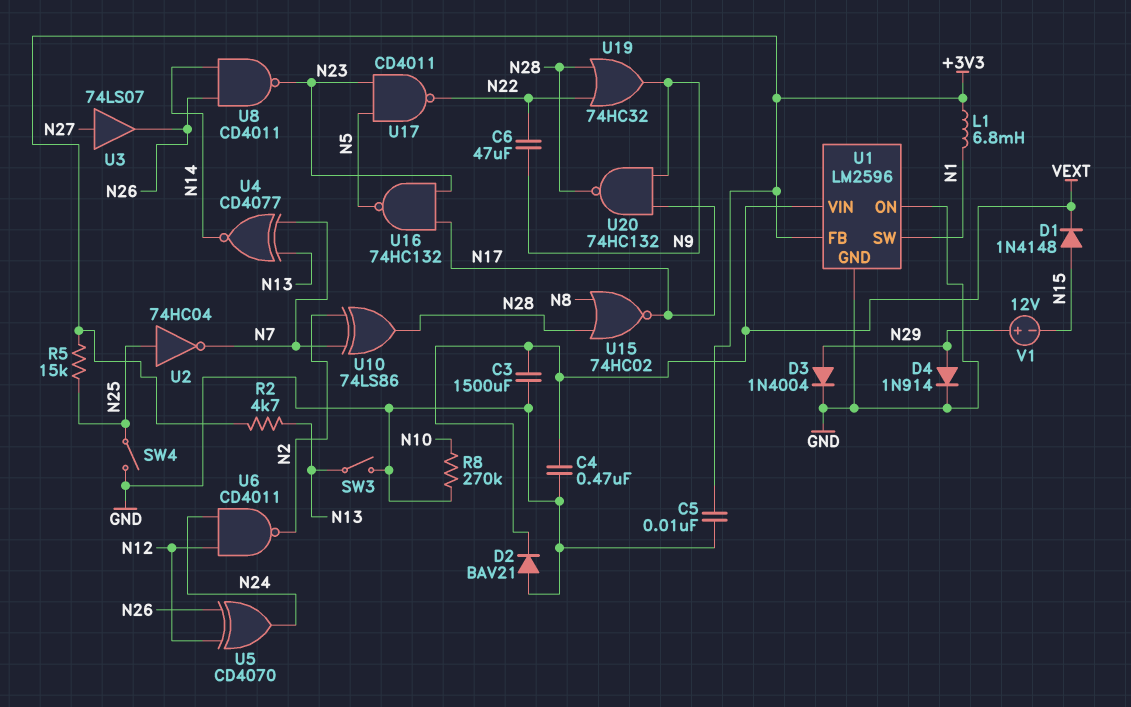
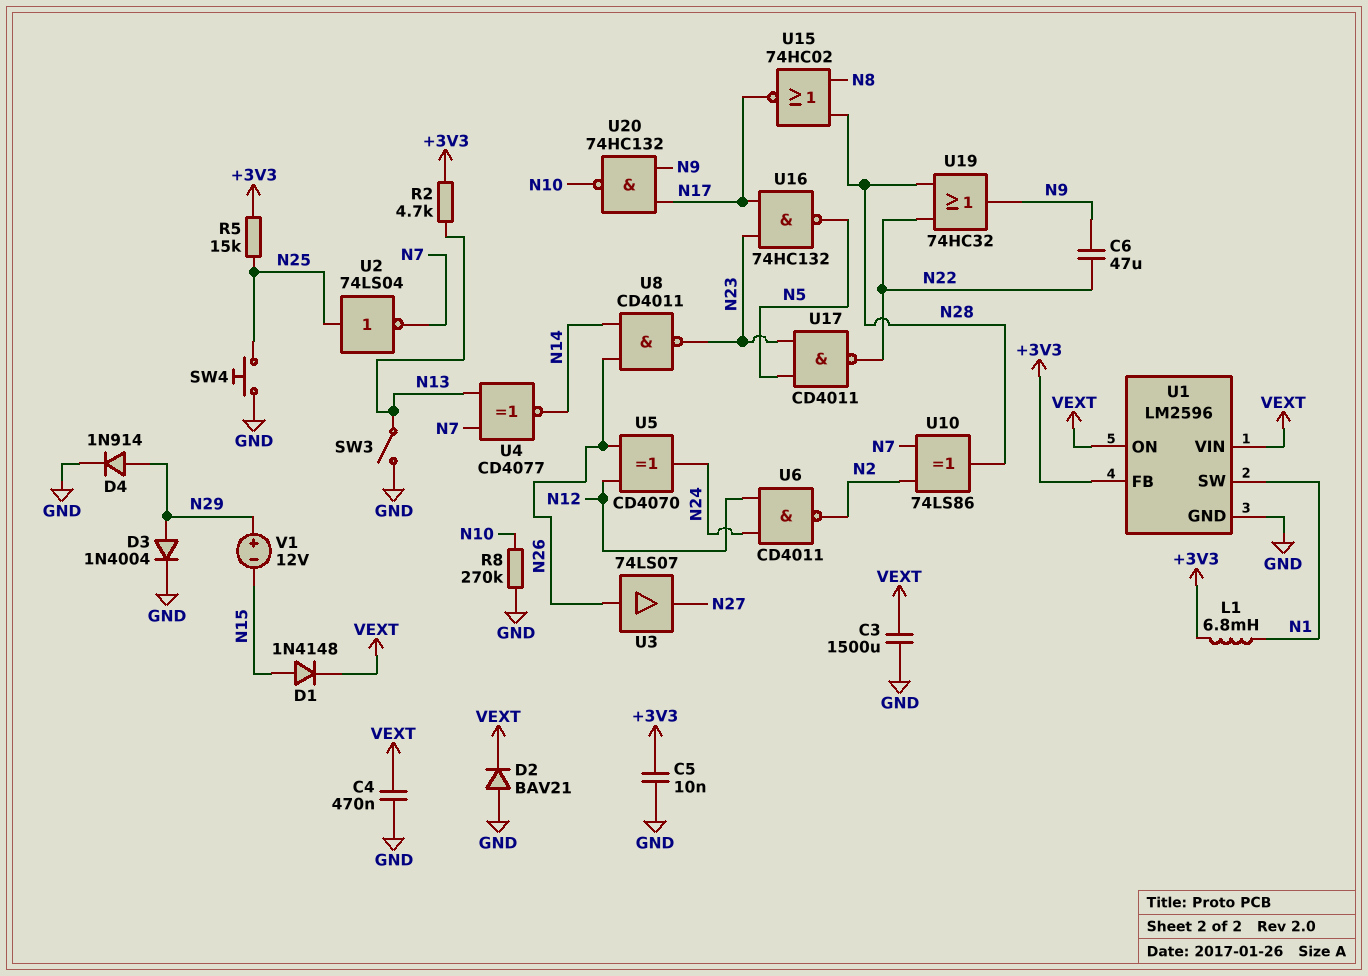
SW4: switch (GND, N25) -> button (GND, N25)
U1 pin ON: GND -> VEXT
U2: NOT 74HC04 (in N25, out N7) -> NOT 74LS04 (in N25, out N7)
U3: buffer 74LS07 (in N27, out N26) -> buffer 74LS07 (in N26, out N27)
U20: NAND 74HC132 (in N9, in N17, out N28) -> NAND 74HC132 (in N9, in N17, out N10)

